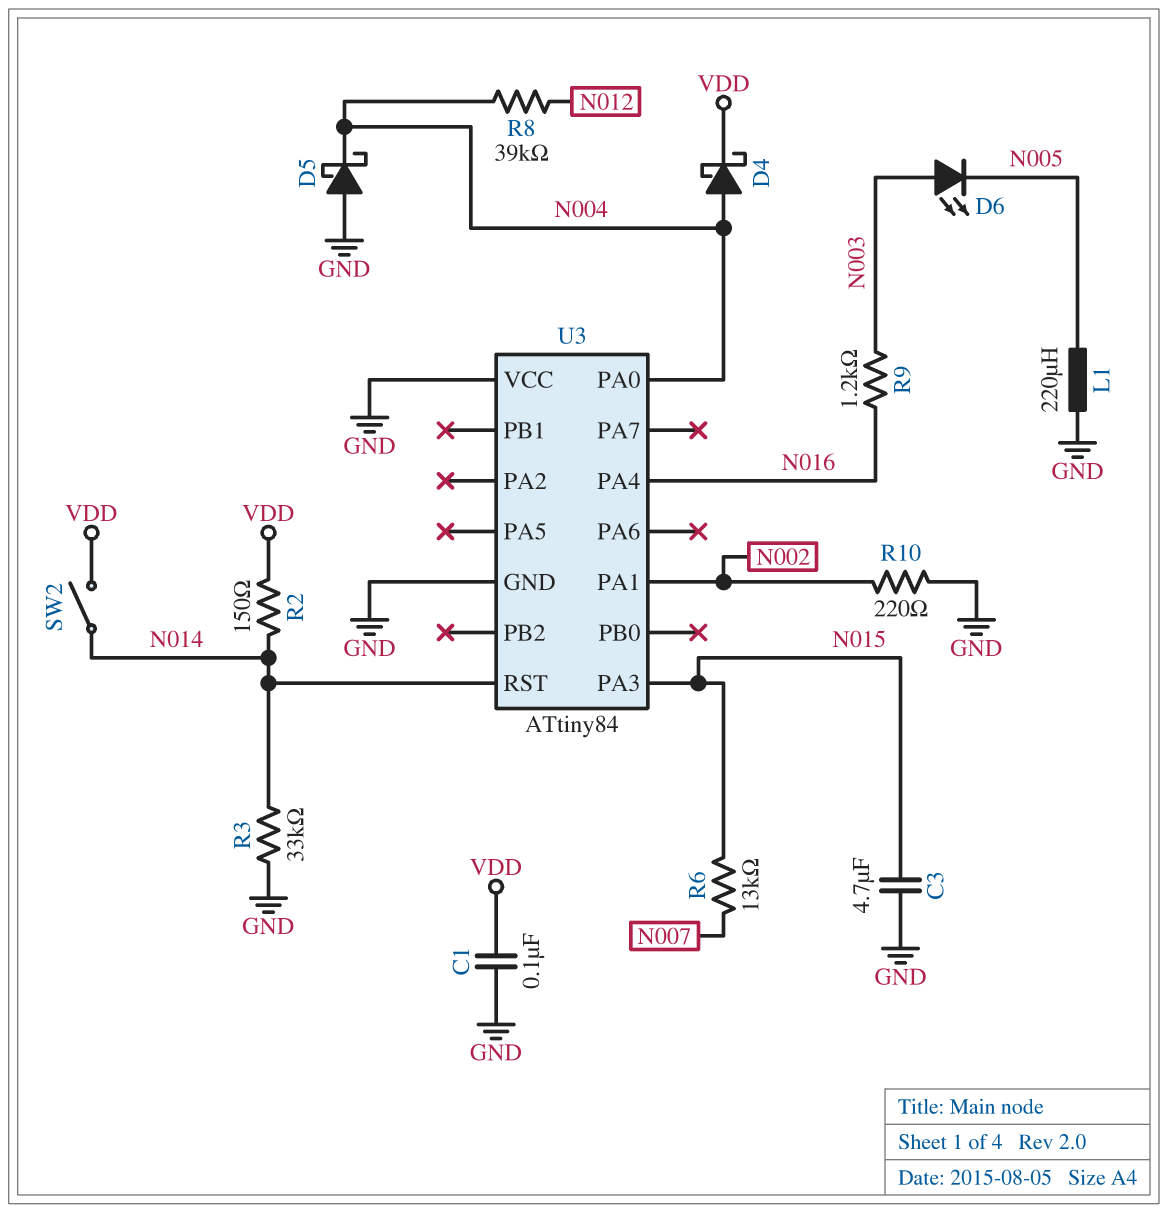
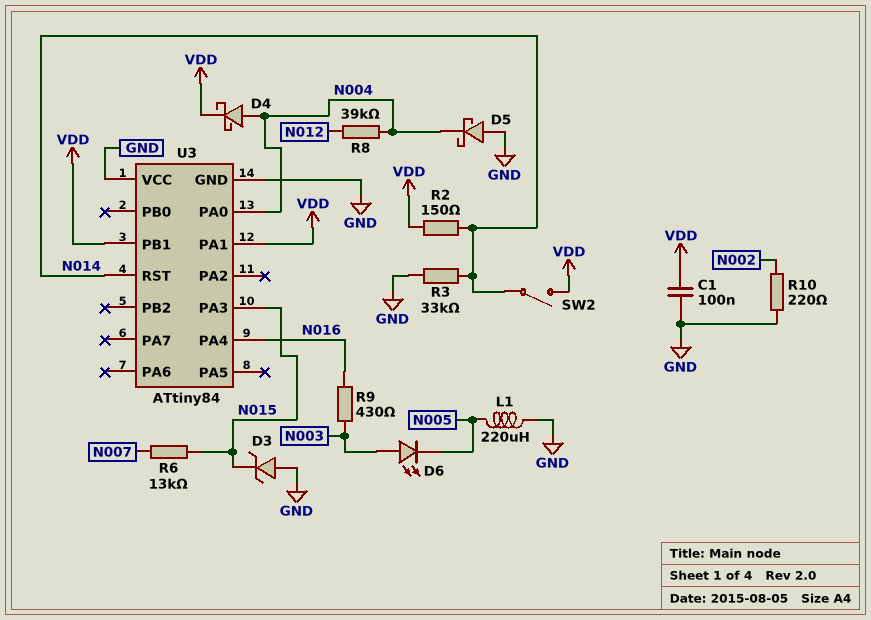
C3: 4.7uF (GND, N015) -> none
D3: none -> zener (A GND, K N015)
R9: 1.2k (N003, N016) -> 430 (N003, N016)
U3 pin PA1: N002 -> VDD
U3 pin PB1: none -> VDD

